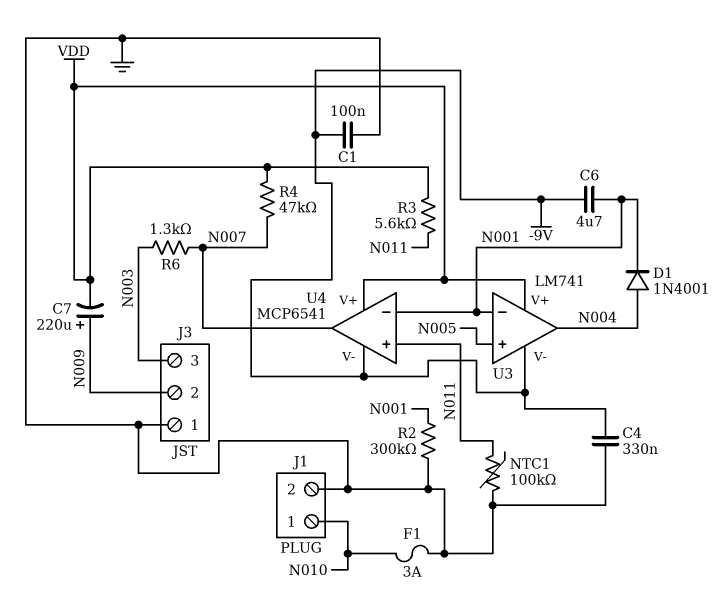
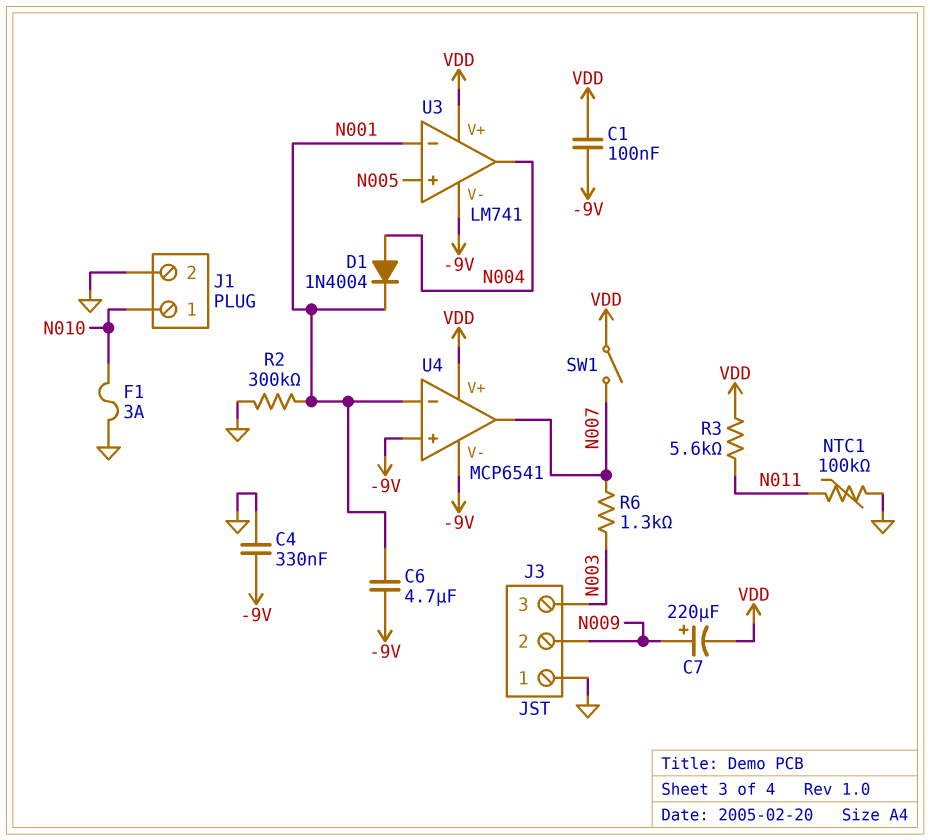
C1: 100nF (-9V, GND) -> 100nF (-9V, VDD)
D1: diode 1N4001 (A N004, K N001) -> diode 1N4004 (A N004, K N001)
R4: 47k (N007, VDD) -> none
SW1: none -> switch (N007, VDD)
U4 pin in+: N011 -> -9V

